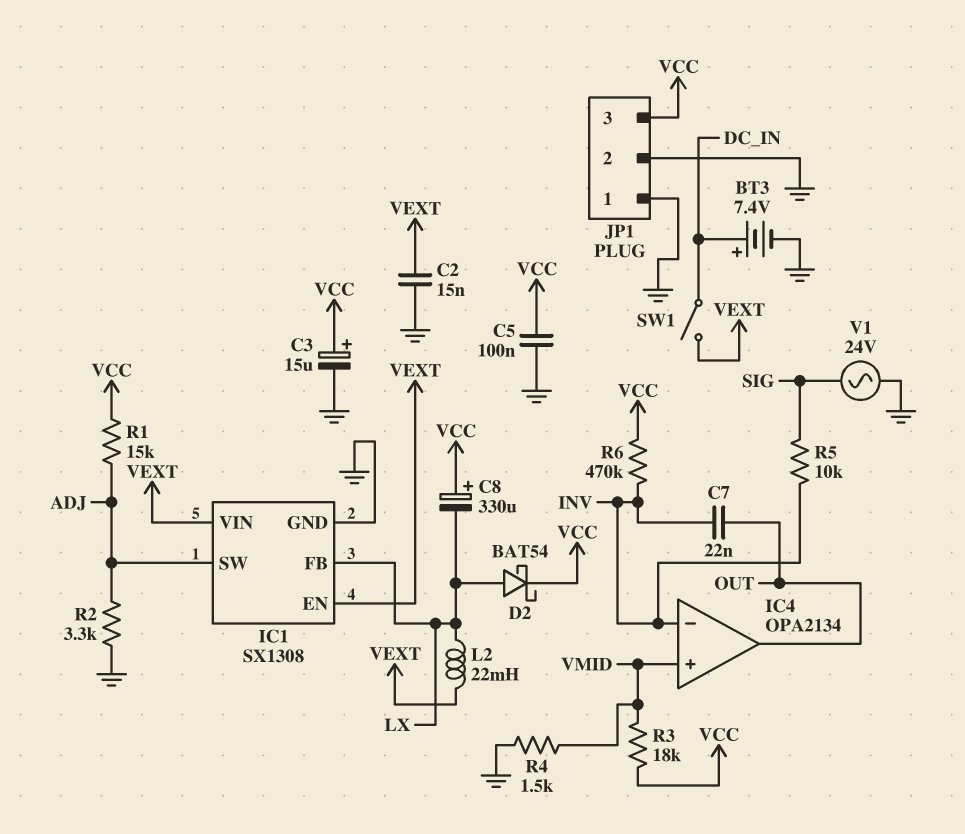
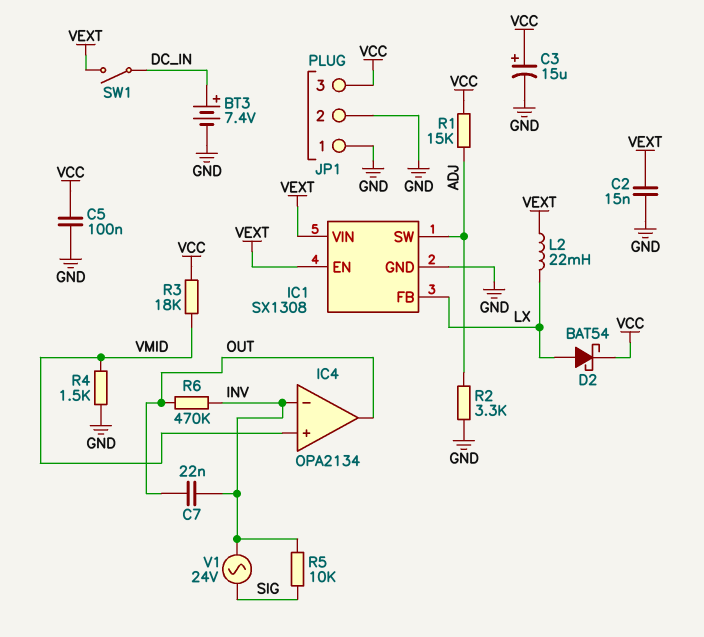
C8: 330uF (plus VCC, minus LX) -> none
R6: 470k (INV, VCC) -> 470k (INV, OUT)
V1: AC 24V (GND, SIG) -> AC 24V (INV, SIG)

